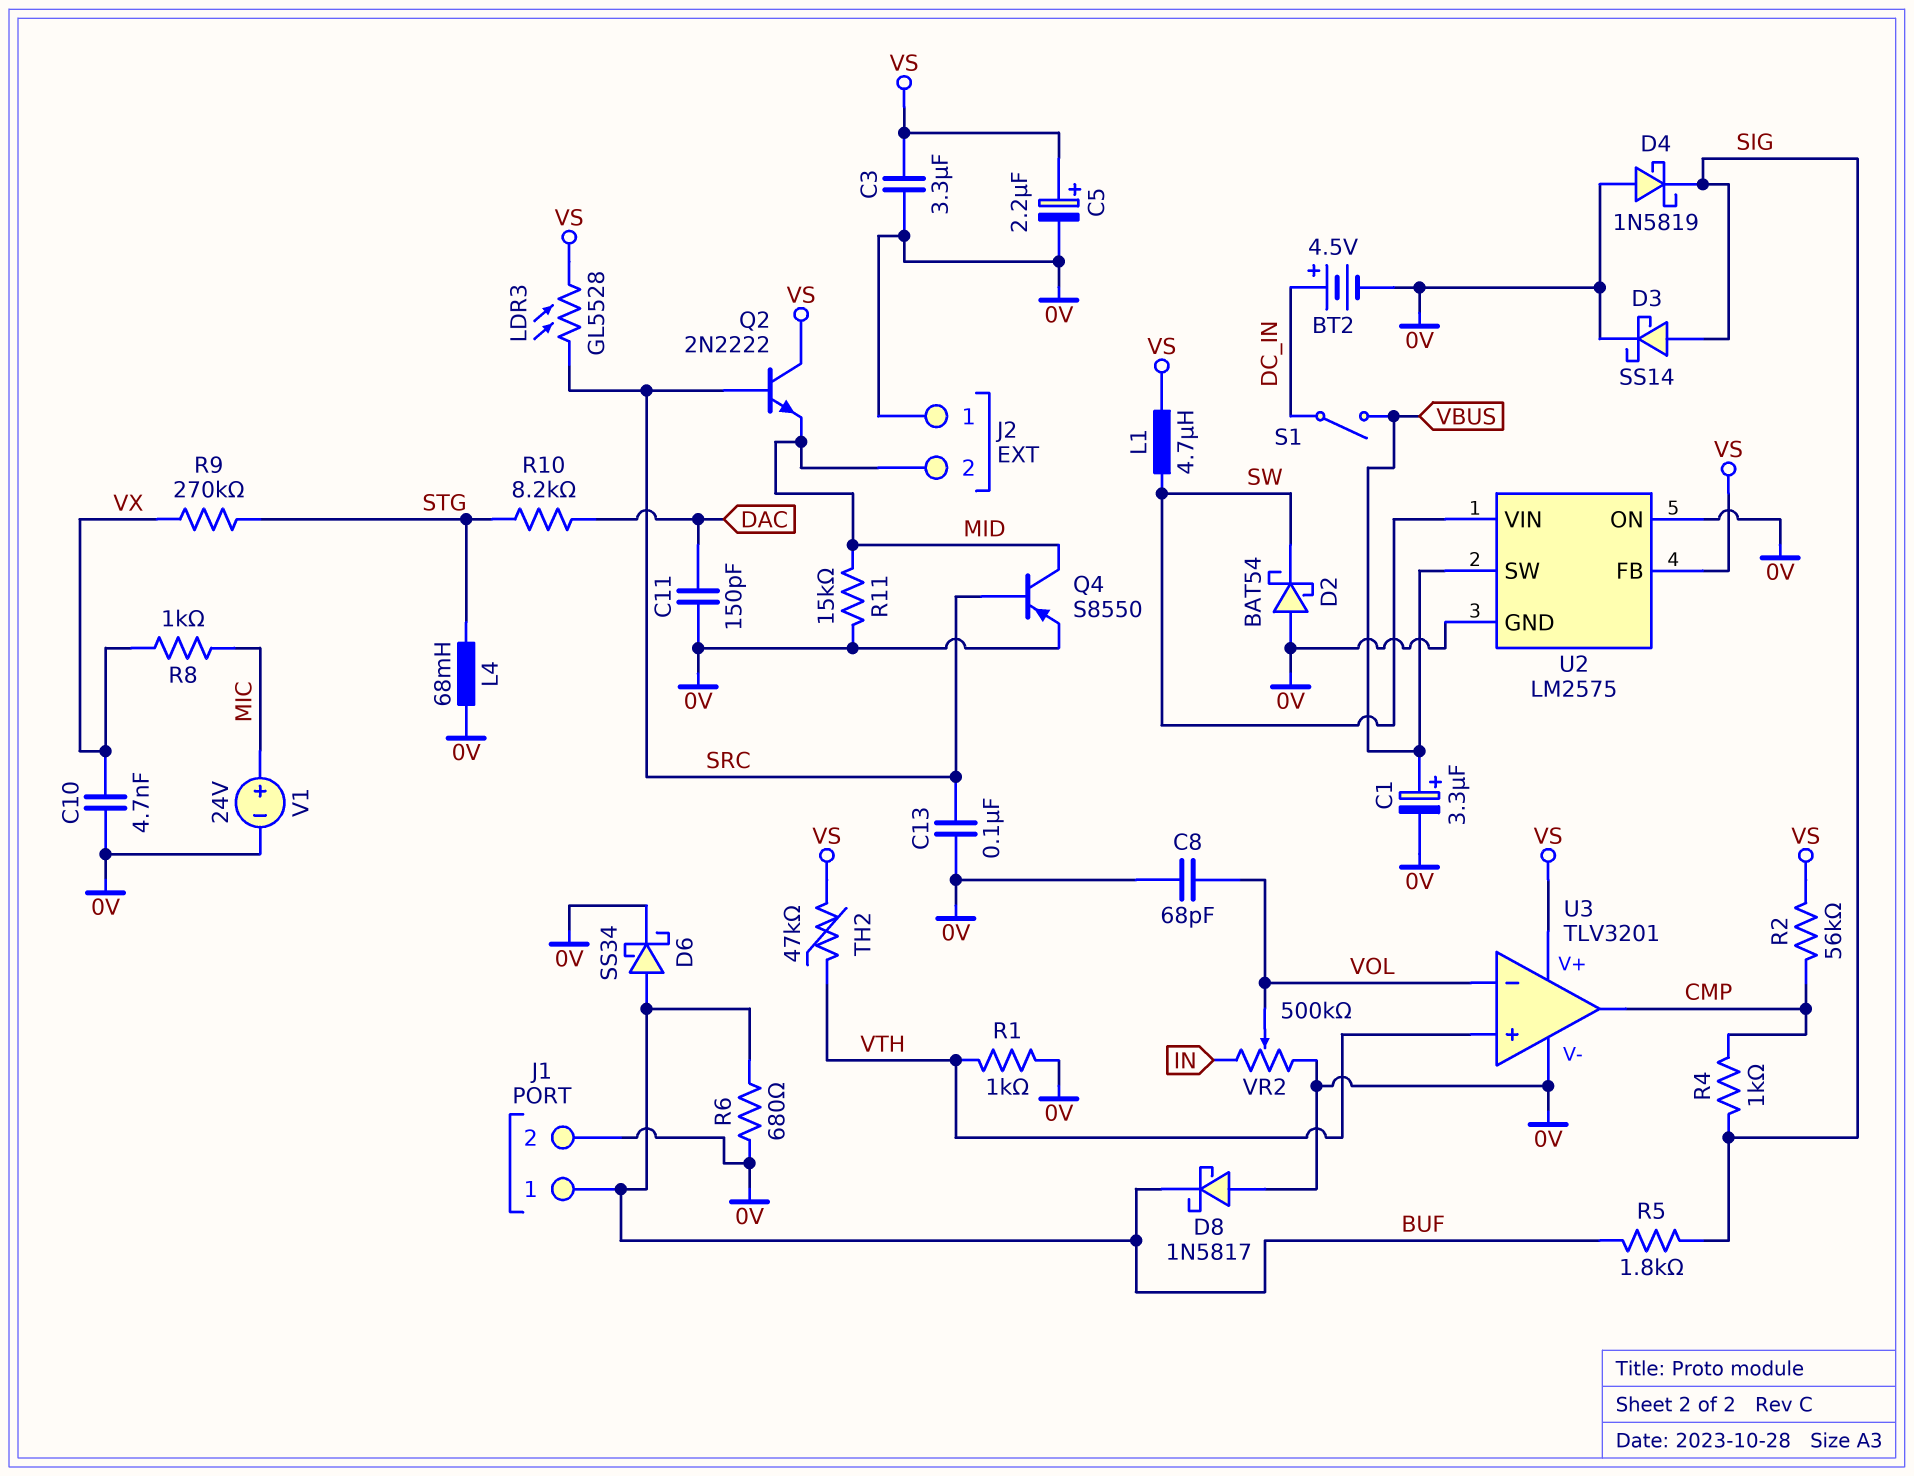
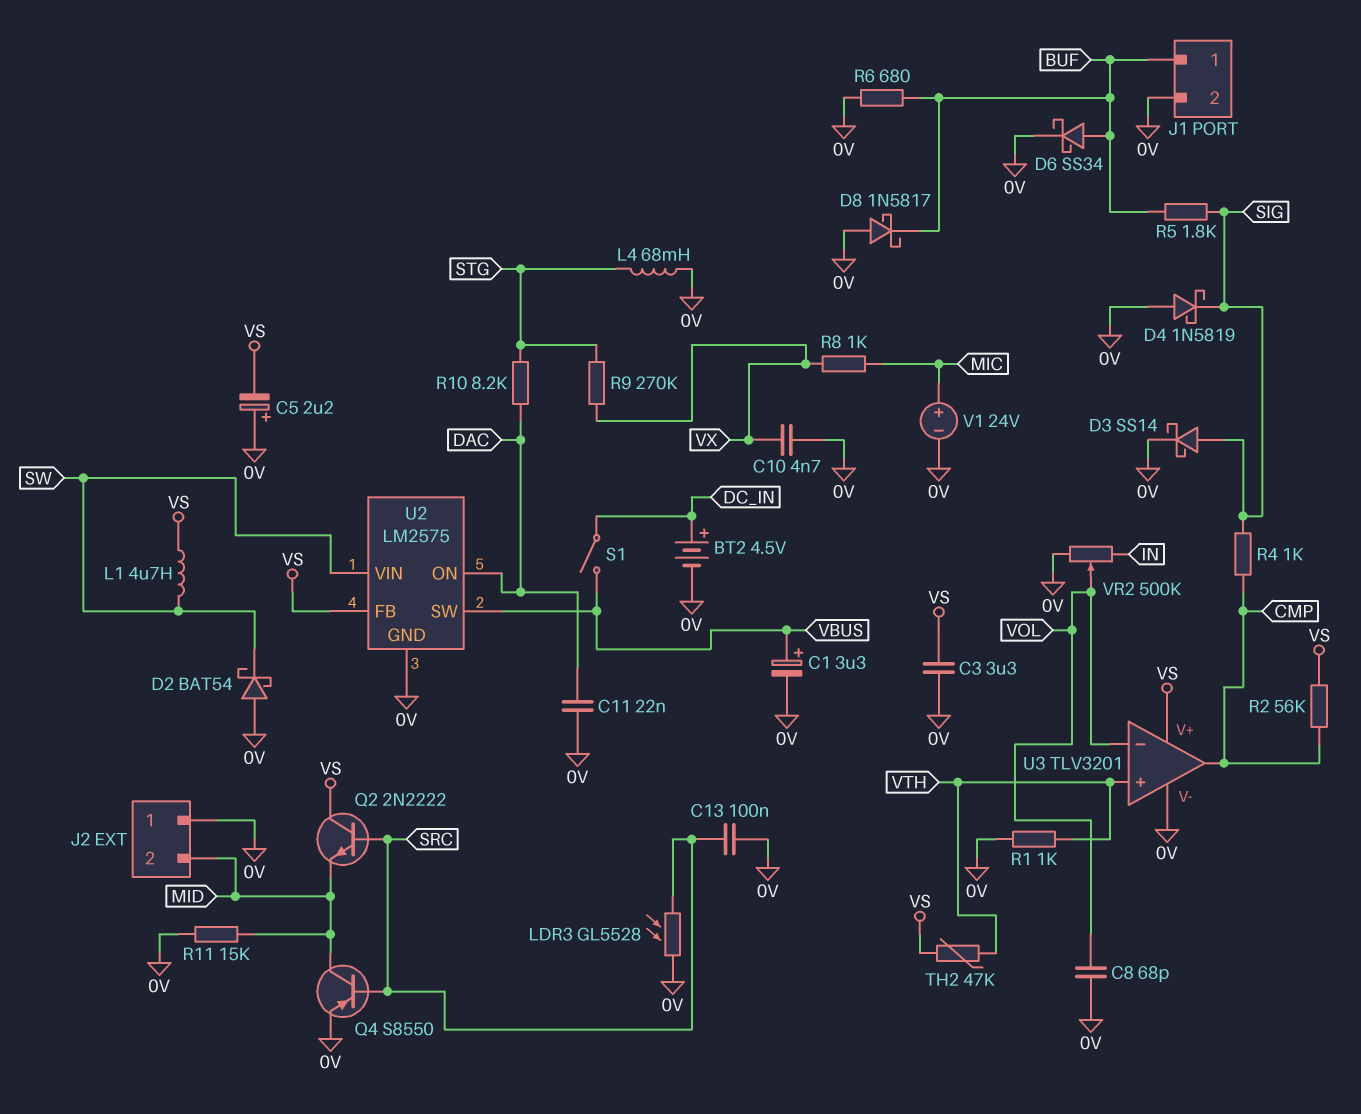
C5: 2.2uF (plus VS, minus 0V) -> 2.2uF (plus 0V, minus VS)
C11: 150pF (0V, DAC) -> 22nF (0V, DAC)
LDR3: GL5528 (SRC, VS) -> GL5528 (0V, SRC)
U2 pin ON: 0V -> DAC

